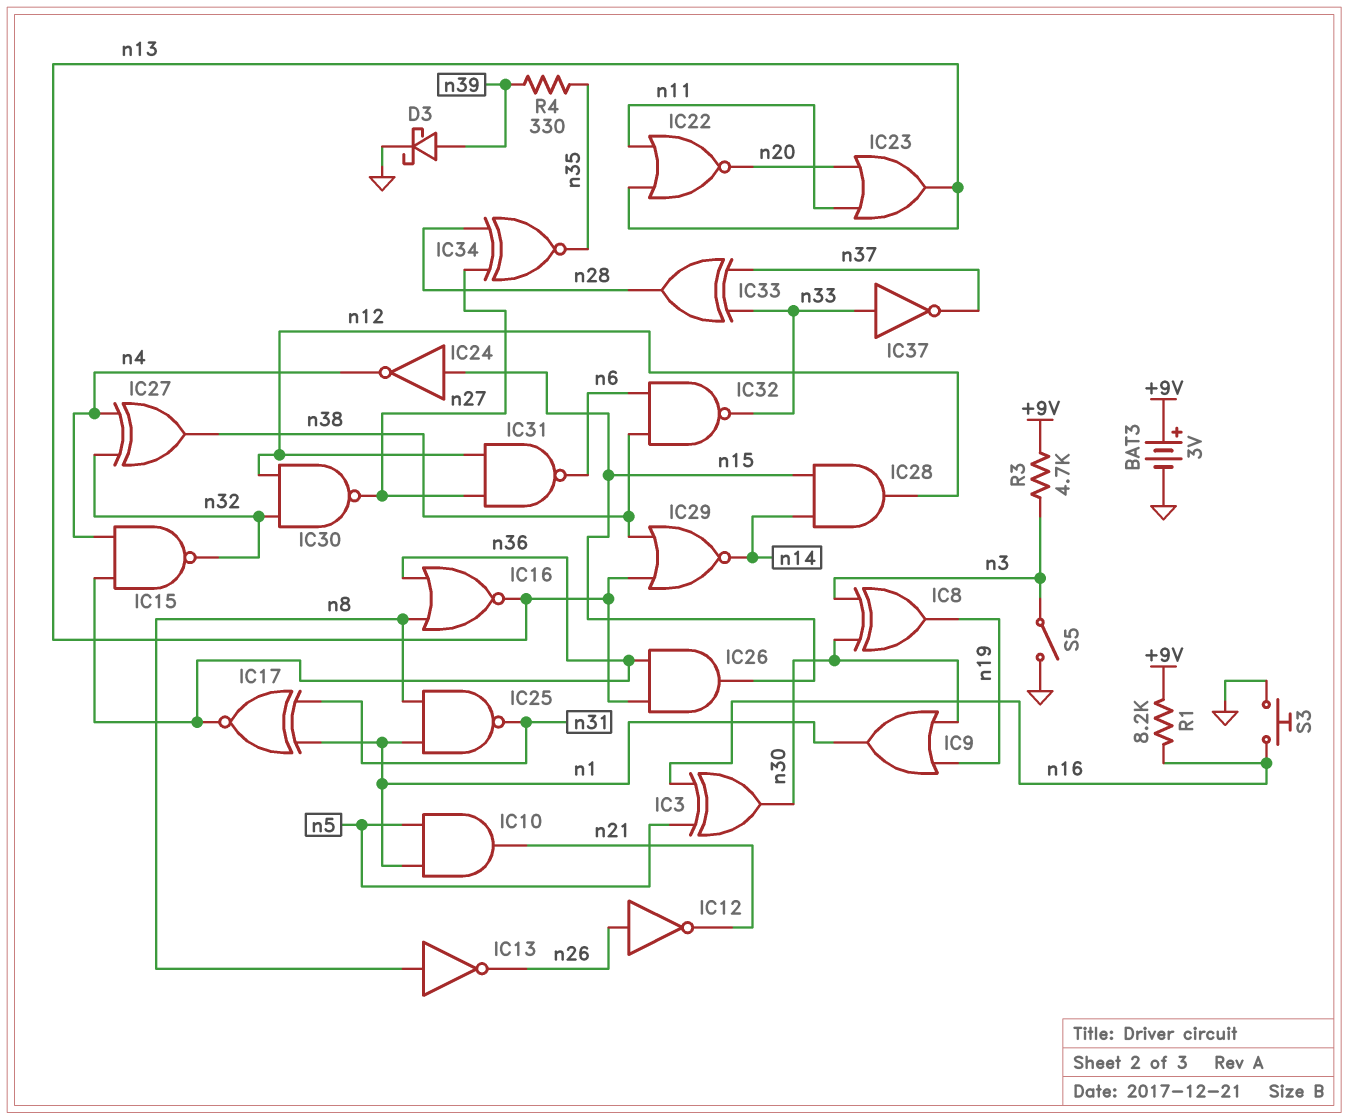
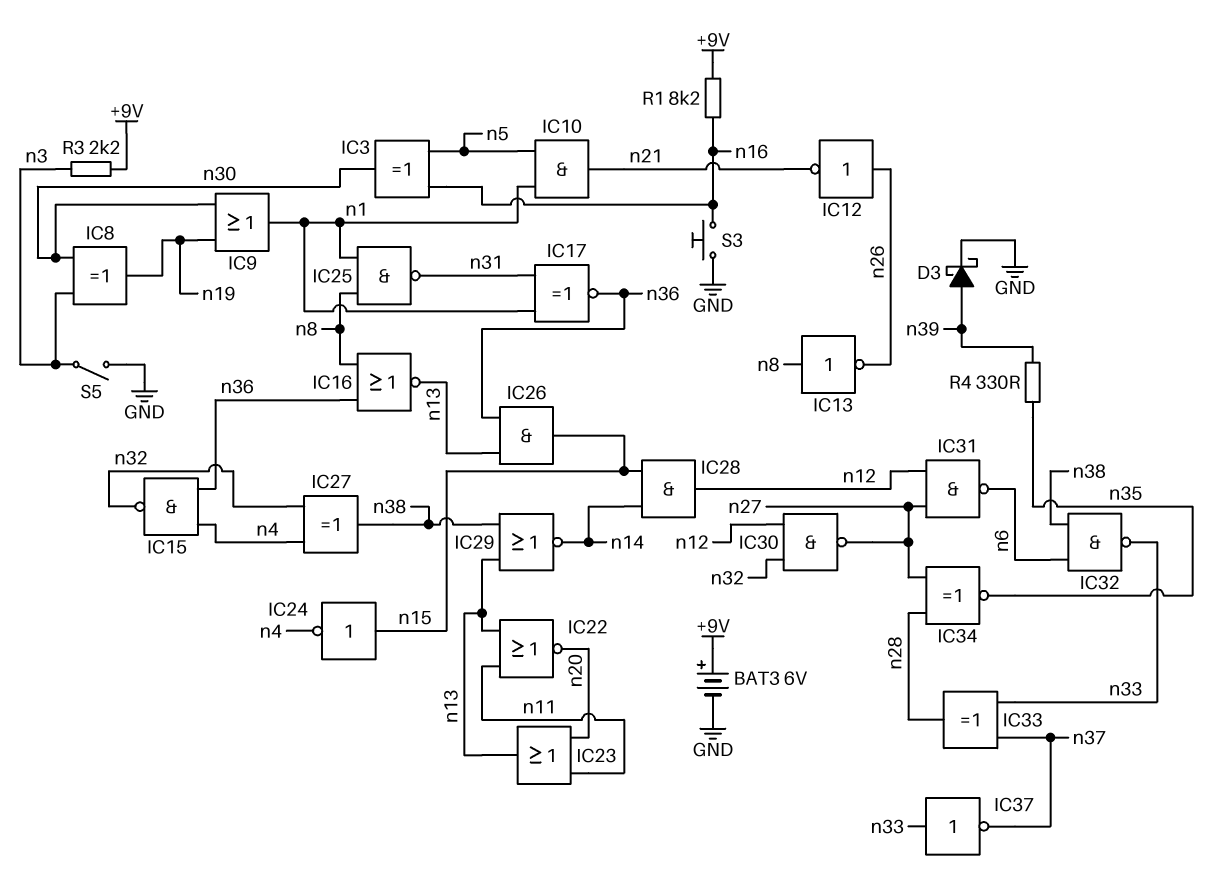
BAT3: 3V (plus +9V, minus GND) -> 6V (plus +9V, minus GND)
R3: 4.7k (+9V, n3) -> 2.2k (+9V, n3)

